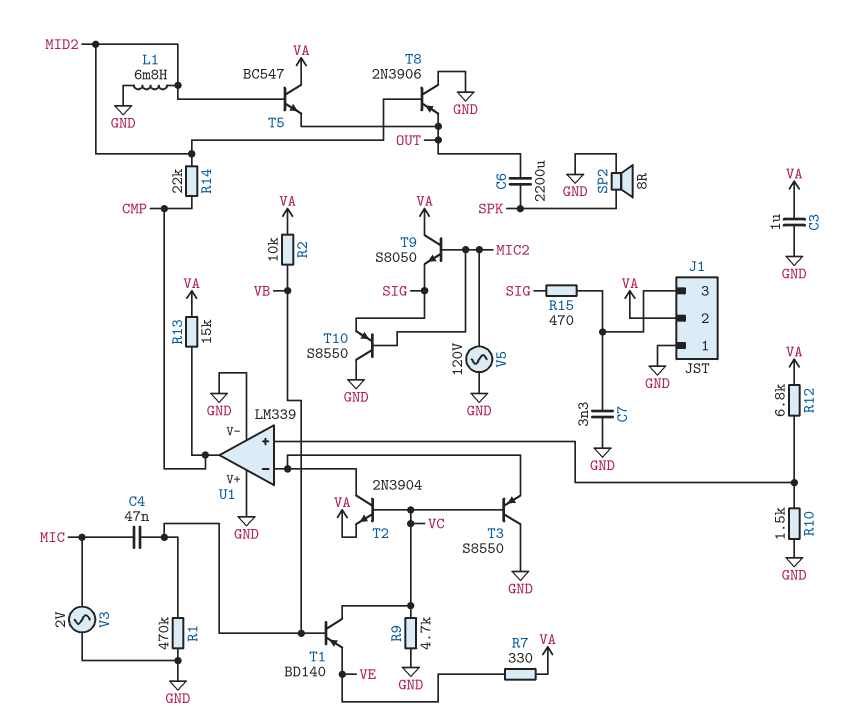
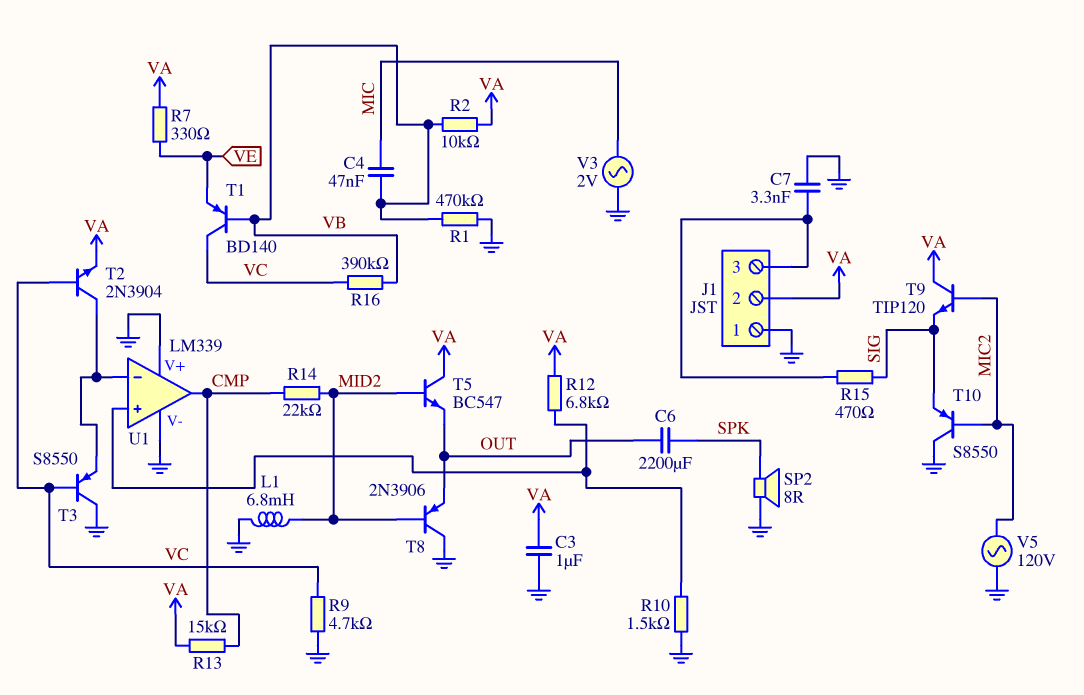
R16: none -> 390k (VB, VC)
T9: NPN S8050 (B MIC2, C VA, E SIG) -> NPN TIP120 (B MIC2, C VA, E SIG)

